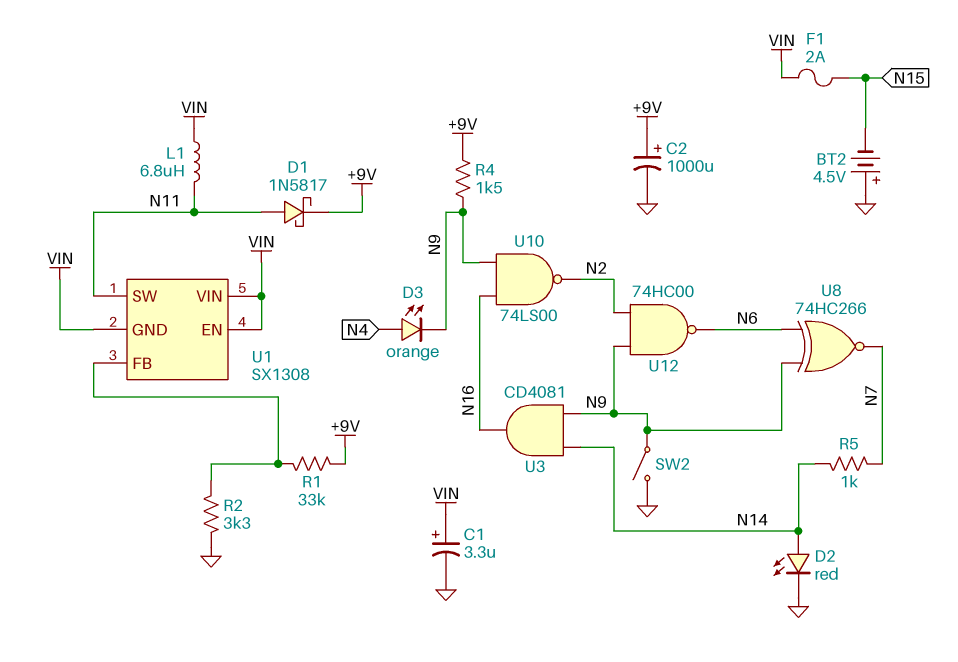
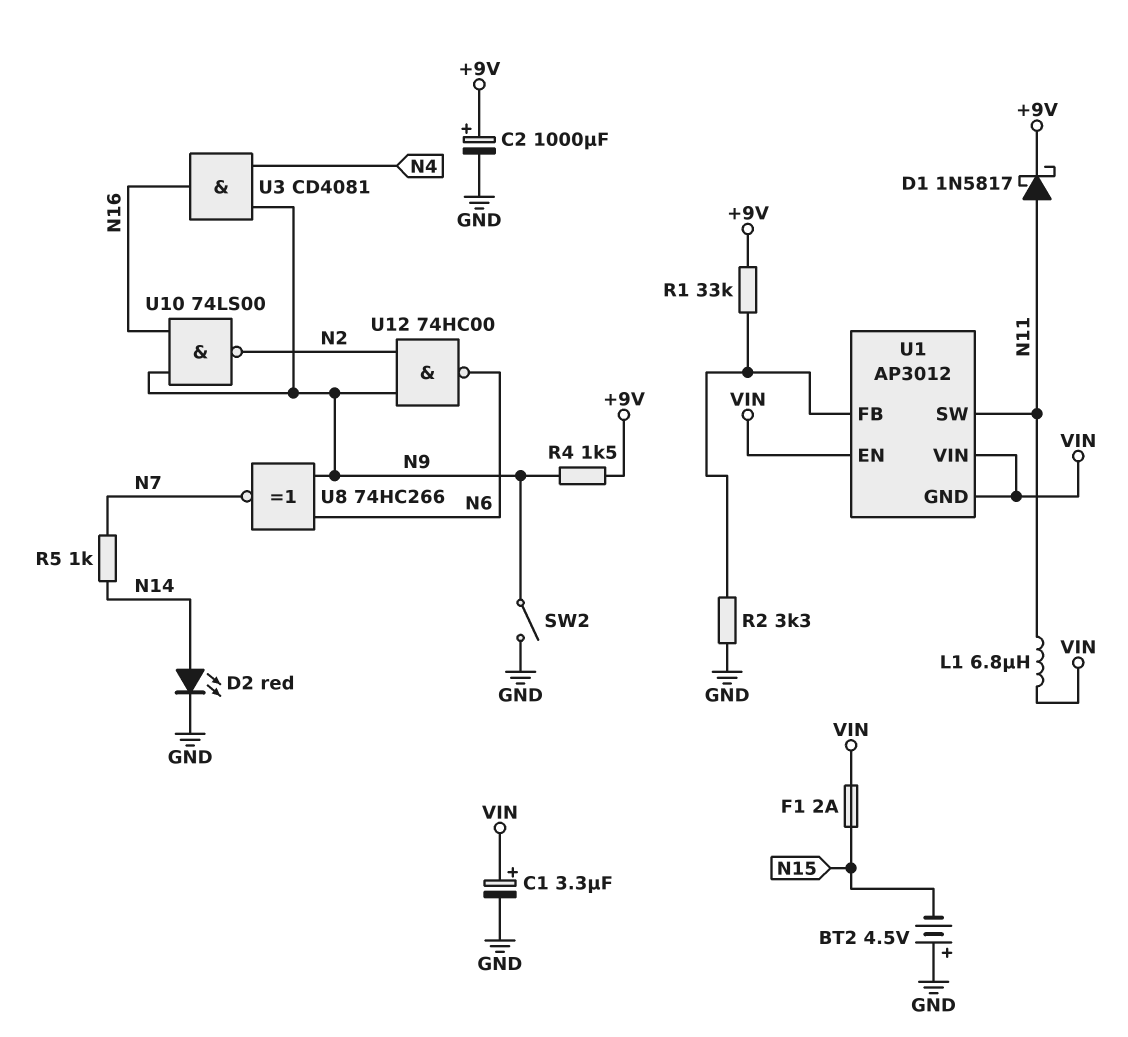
D3: LED orange (A N4, K N9) -> none
U1: SX1308 -> AP3012
U3: AND CD4081 (in N9, in N14, out N16) -> AND CD4081 (in N4, in N9, out N16)

